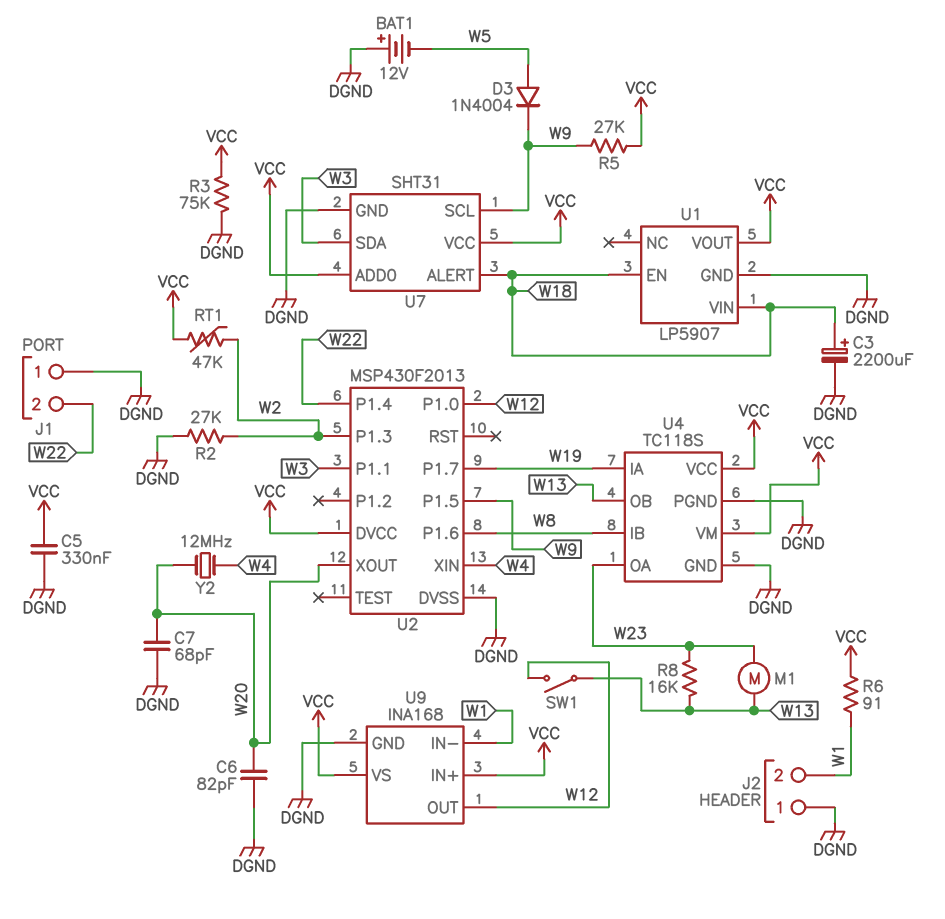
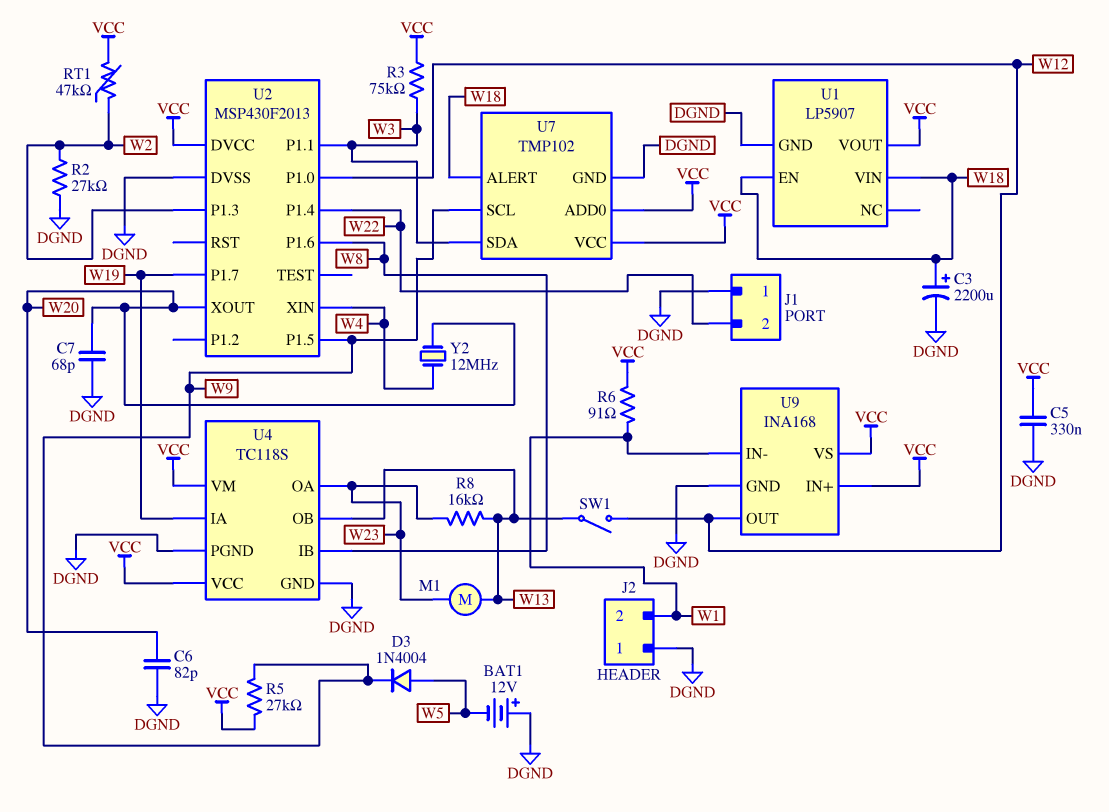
R3: 75k (DGND, VCC) -> 75k (VCC, W3)
U7: SHT31 -> TMP102

